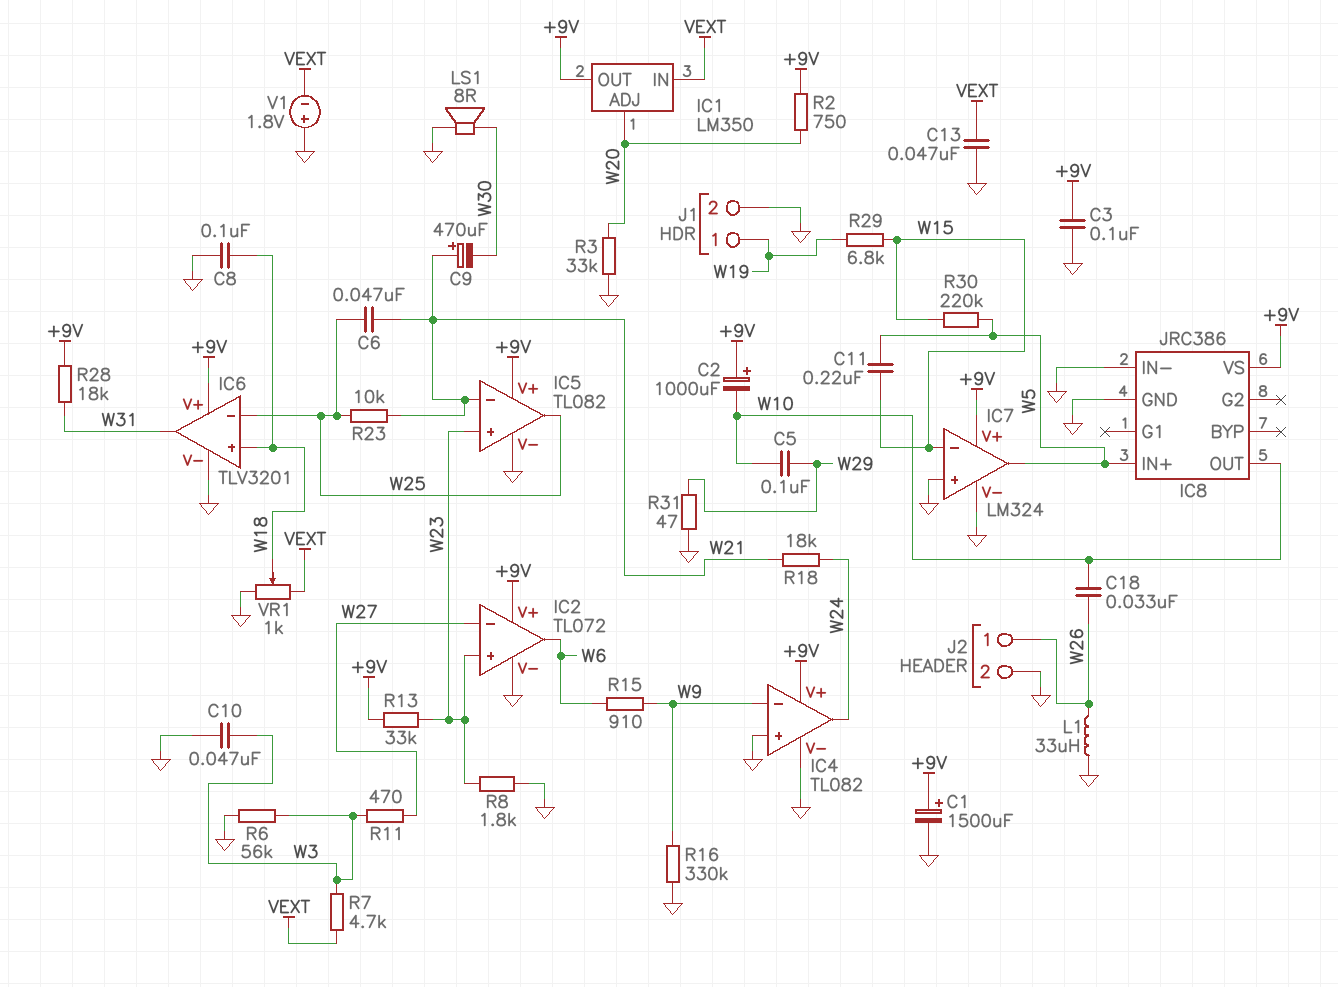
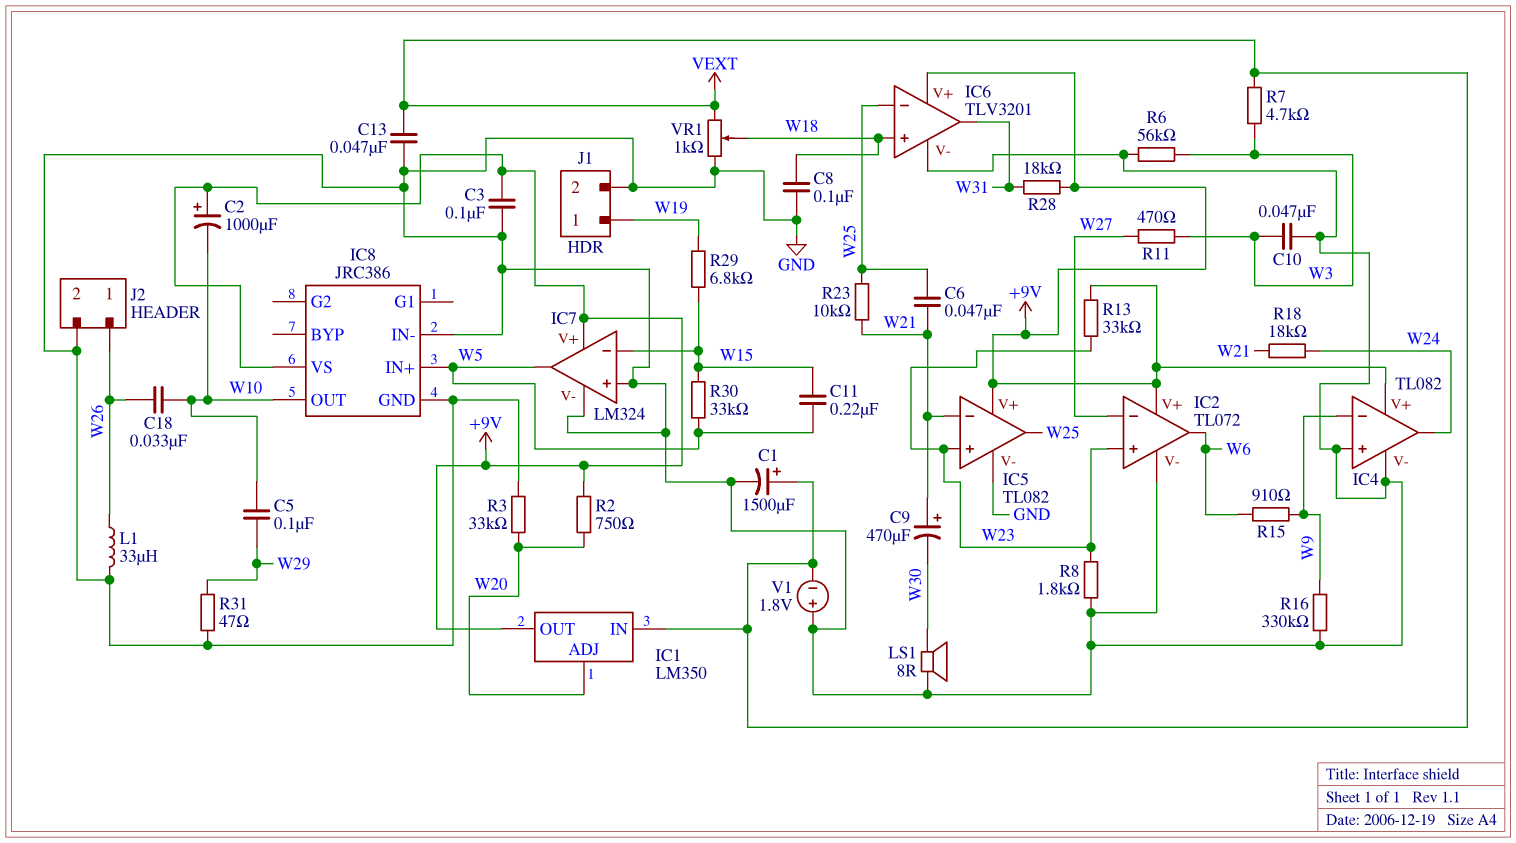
C1: 1500uF (plus +9V, minus GND) -> 1500uF (plus VEXT, minus GND)
R30: 220k (W5, W15) -> 33k (W5, W15)

